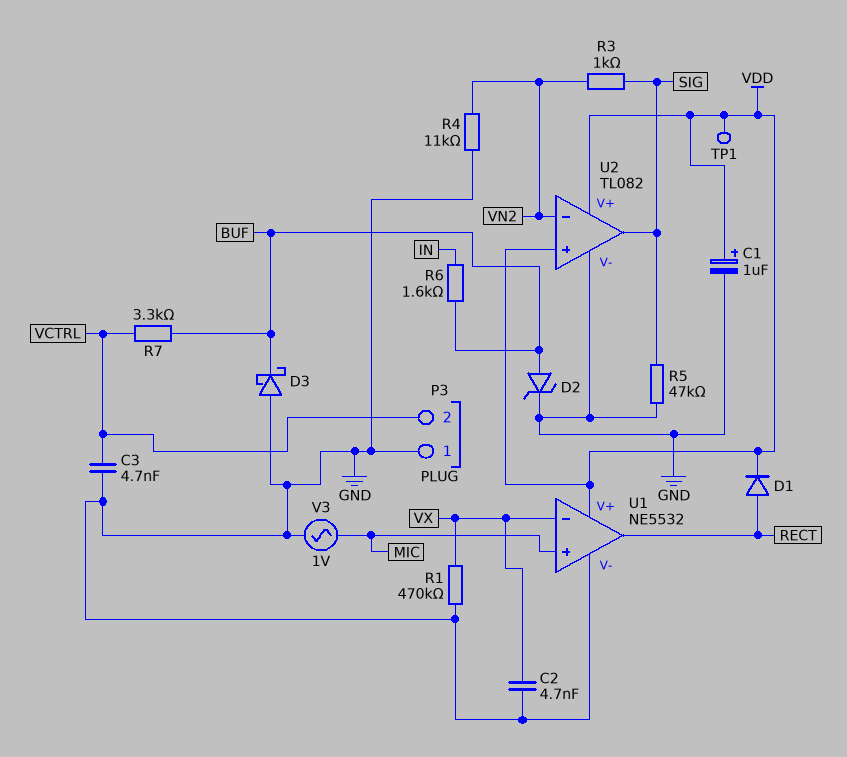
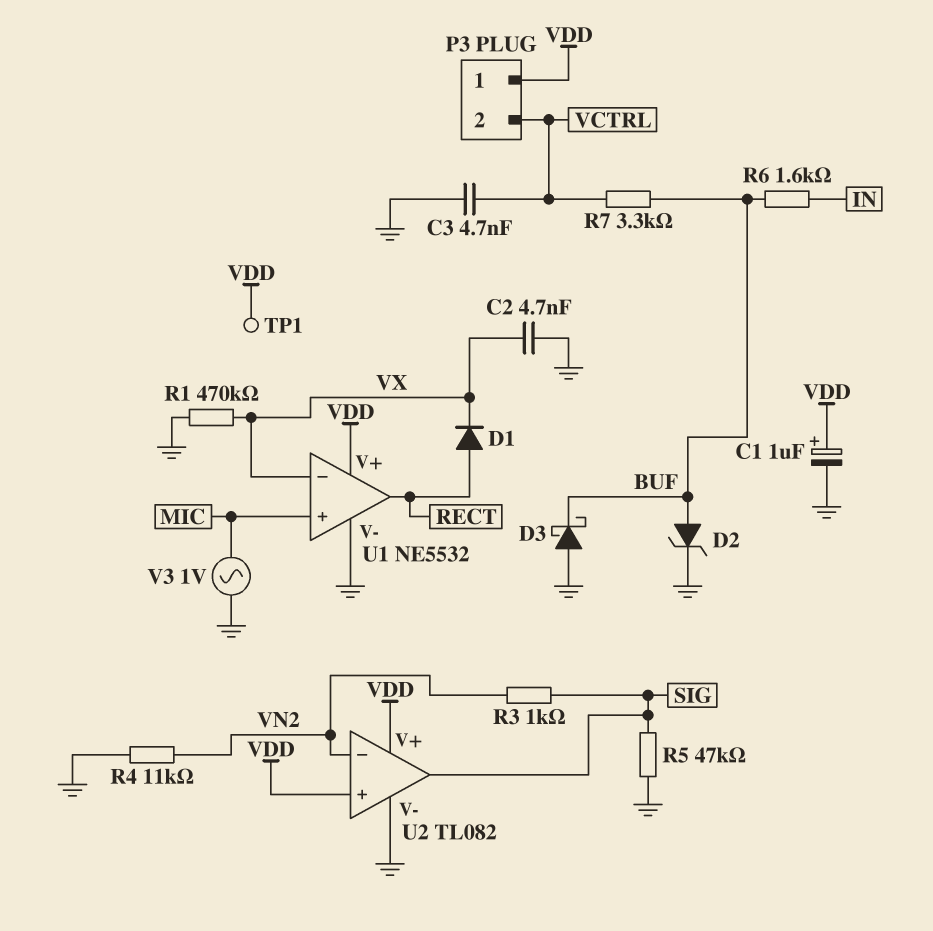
D1: diode (A RECT, K VDD) -> diode (A RECT, K VX)
P3 pin 1: GND -> VDD

